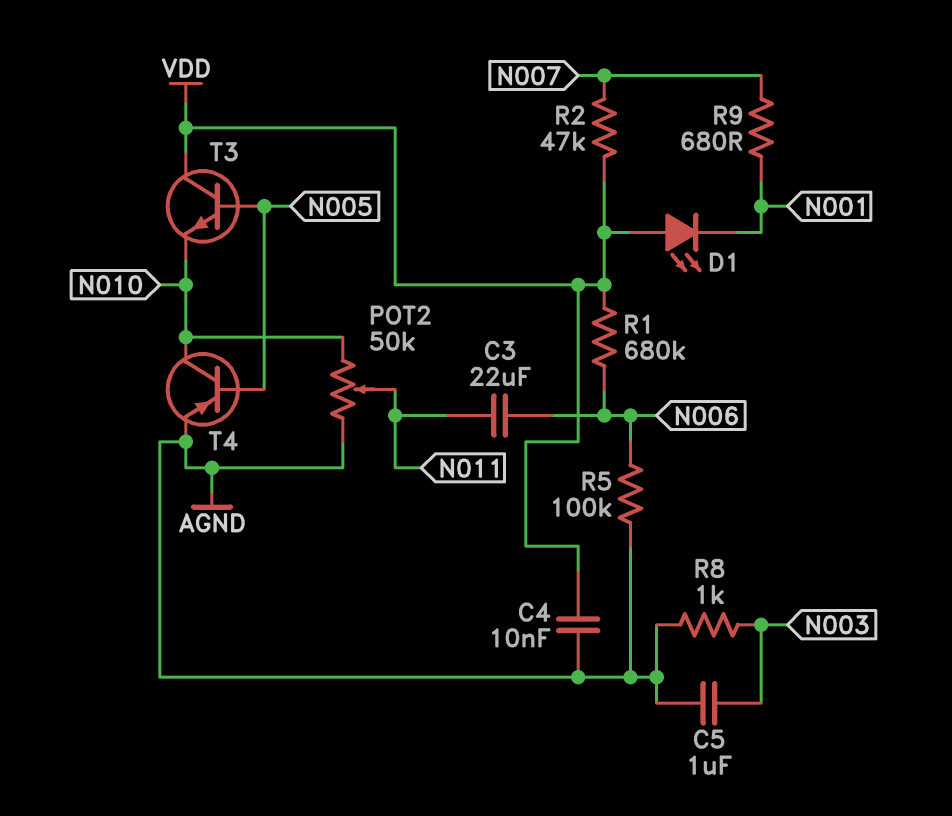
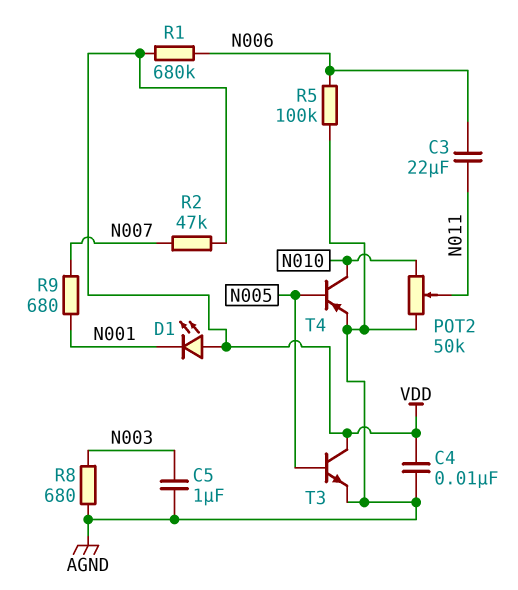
R8: 1k (AGND, N003) -> 680 (AGND, N003)
T3: NPN (B N005, C VDD, E N010) -> NPN (B N005, C VDD, E AGND)

